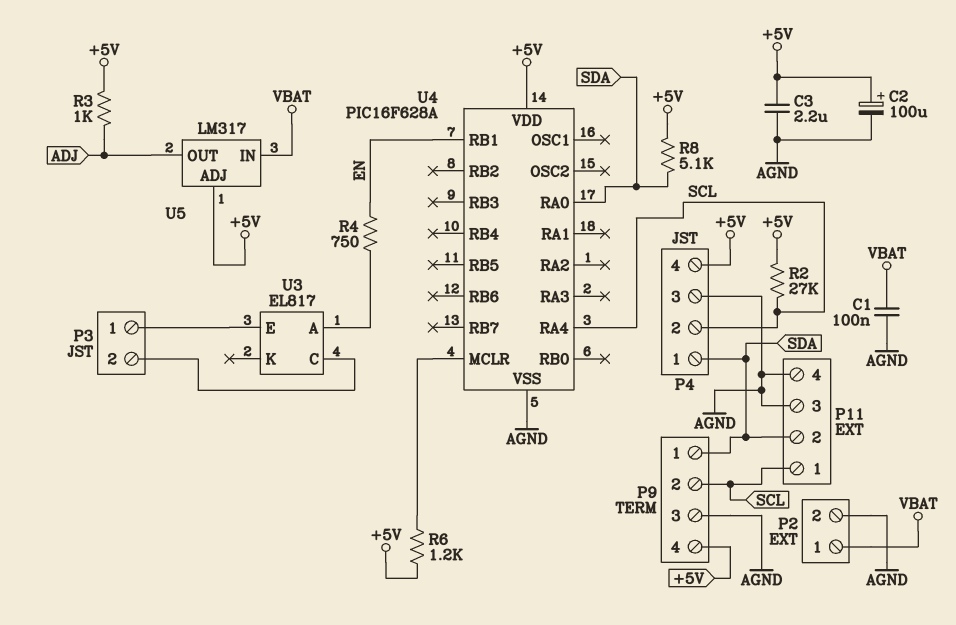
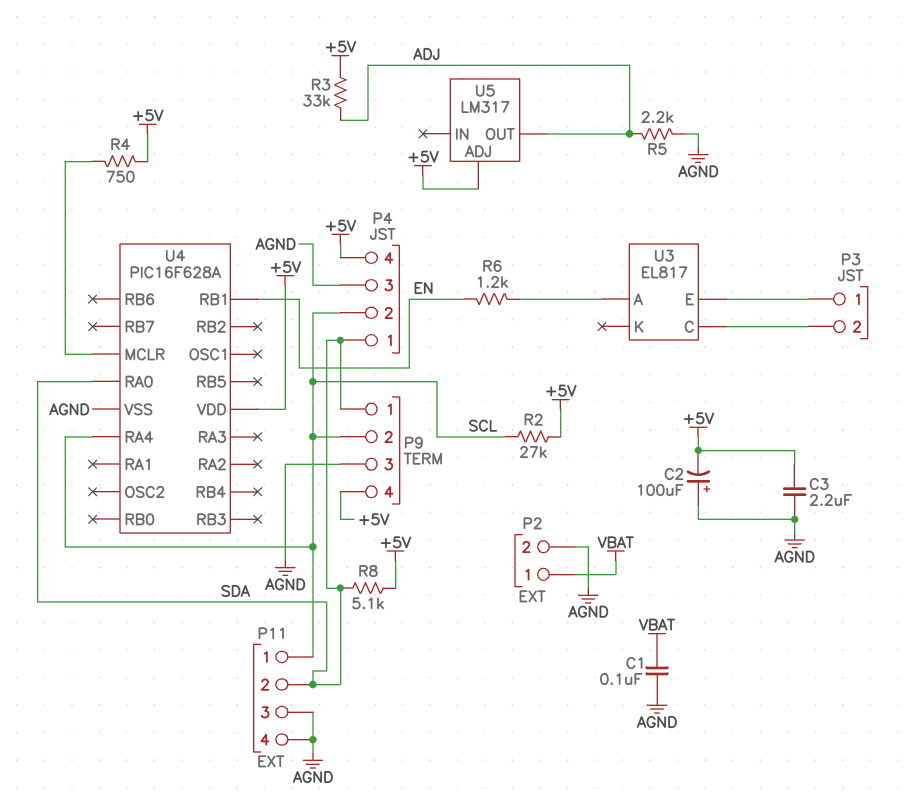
C2: 100uF (plus +5V, minus AGND) -> 100uF (plus AGND, minus +5V)
R3: 1k (+5V, ADJ) -> 33k (+5V, ADJ)
R4: 750 (EN, U3/A) -> 750 (+5V, U4/MCLR)
R5: none -> 2.2k (ADJ, AGND)
R6: 1.2k (+5V, U4/MCLR) -> 1.2k (EN, U3/A)
U5 pin IN: VBAT -> none

